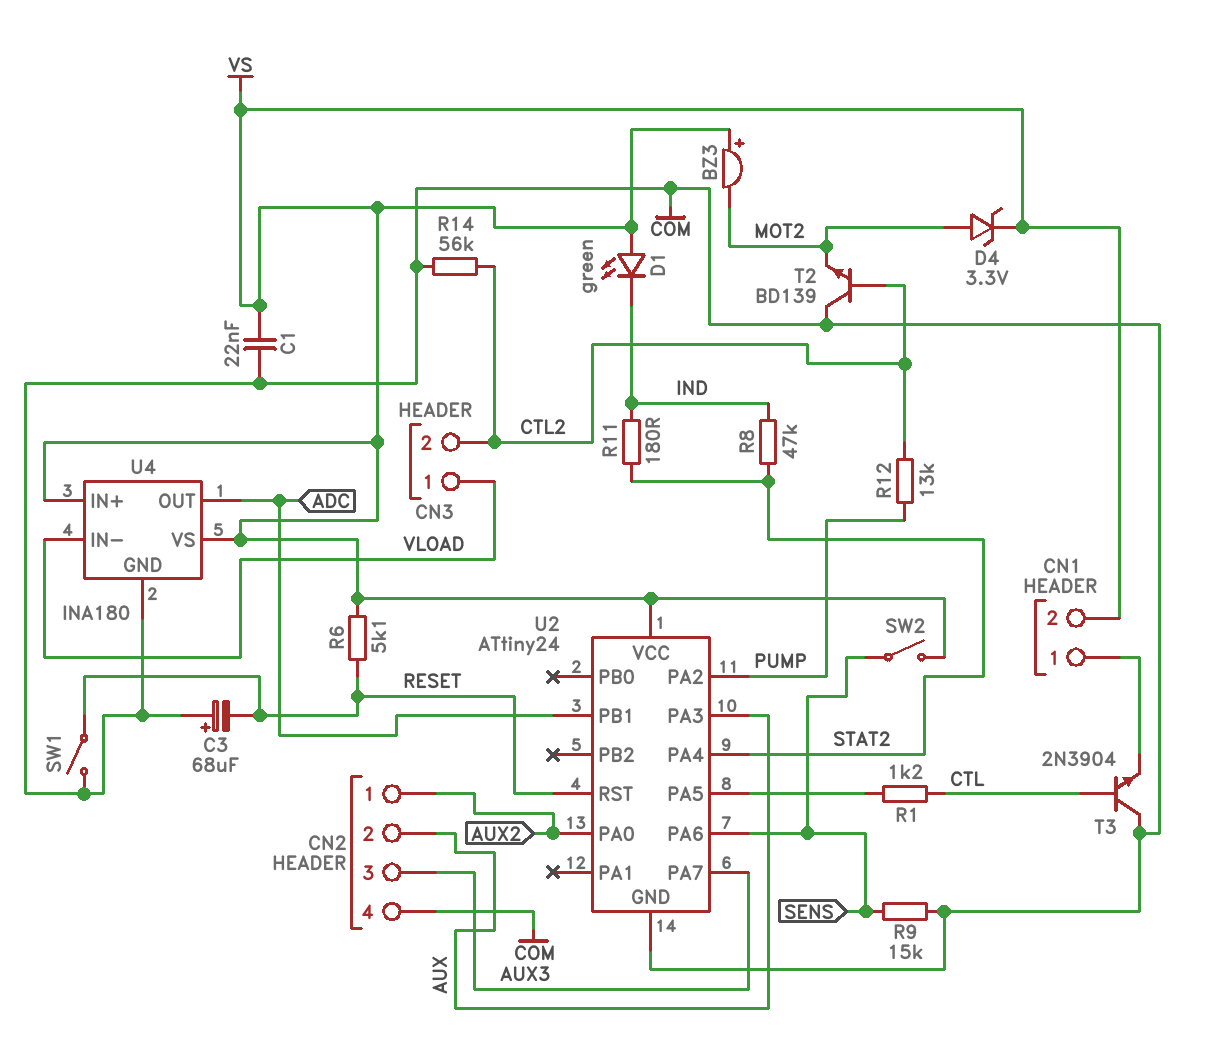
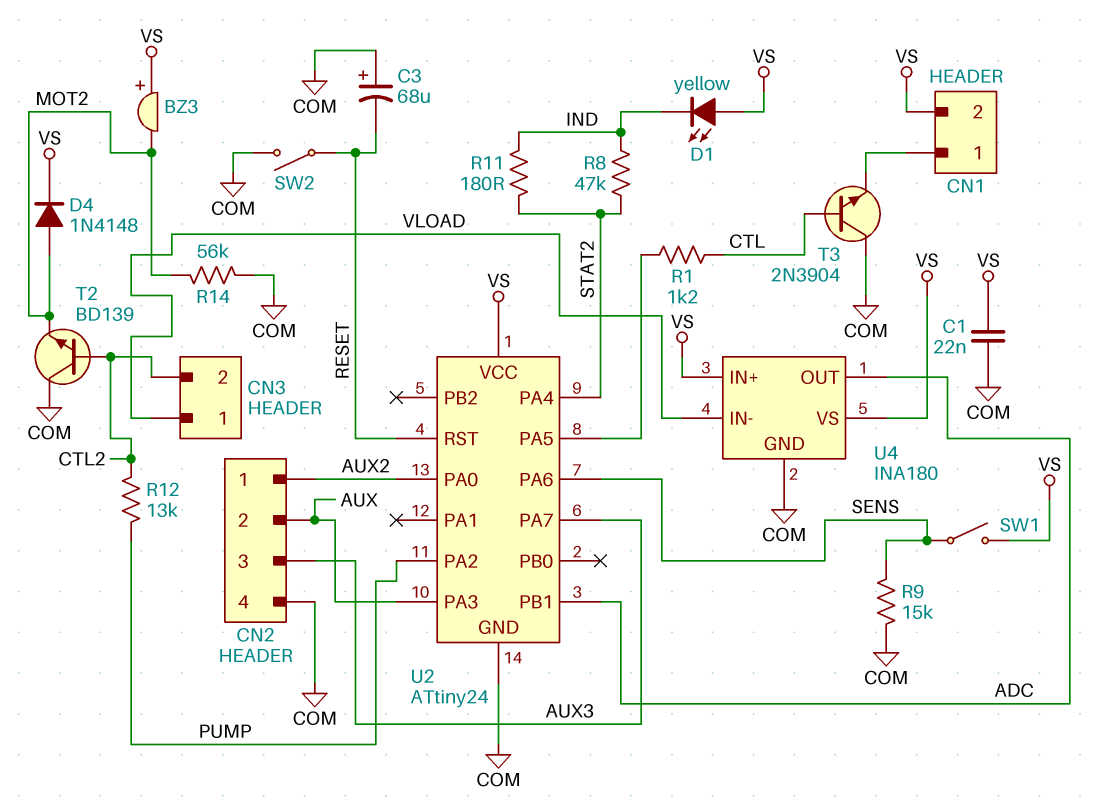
D1: LED green (A VS, K IND) -> LED yellow (A VS, K IND)
D4: zener 3.3V (A MOT2, K VS) -> diode 1N4148 (A MOT2, K VS)
R6: 5.1k (RESET, VS) -> none
R14: 56k (COM, CTL2) -> 56k (COM, MOT2)
SW1: switch (COM, RESET) -> switch (SENS, VS)
SW2: switch (SENS, VS) -> switch (COM, RESET)

